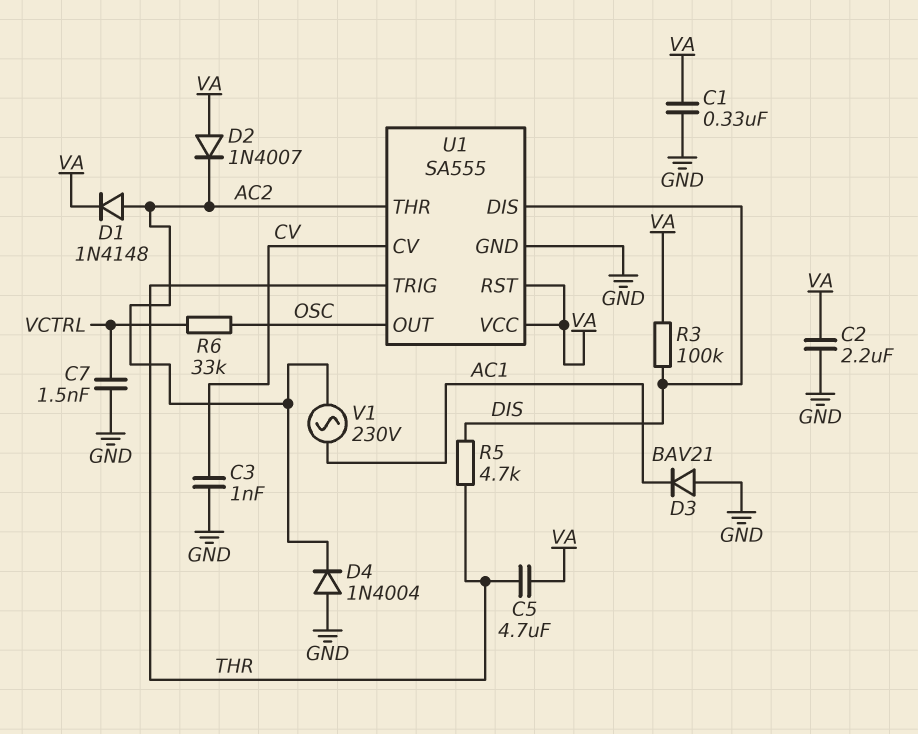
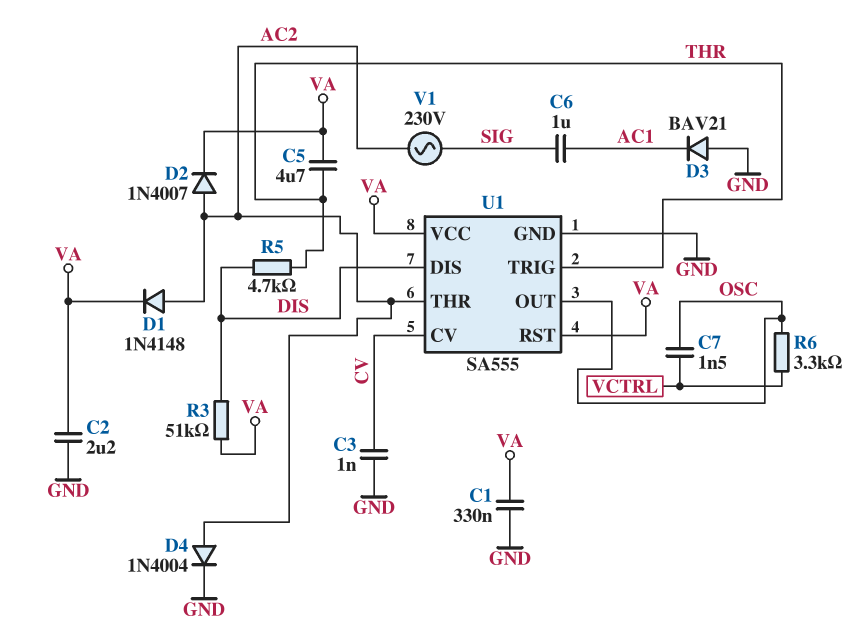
C6: none -> 1uF (AC1, SIG)
C7: 1.5nF (GND, VCTRL) -> 1.5nF (OSC, VCTRL)
D2: diode 1N4007 (A VA, K AC2) -> diode 1N4007 (A AC2, K VA)
D4: diode 1N4004 (A GND, K AC2) -> diode 1N4004 (A AC2, K GND)
R3: 100k (DIS, VA) -> 51k (DIS, VA)
R6: 33k (OSC, VCTRL) -> 3.3k (OSC, VCTRL)
V1: AC 230V (AC1, AC2) -> AC 230V (AC2, SIG)

